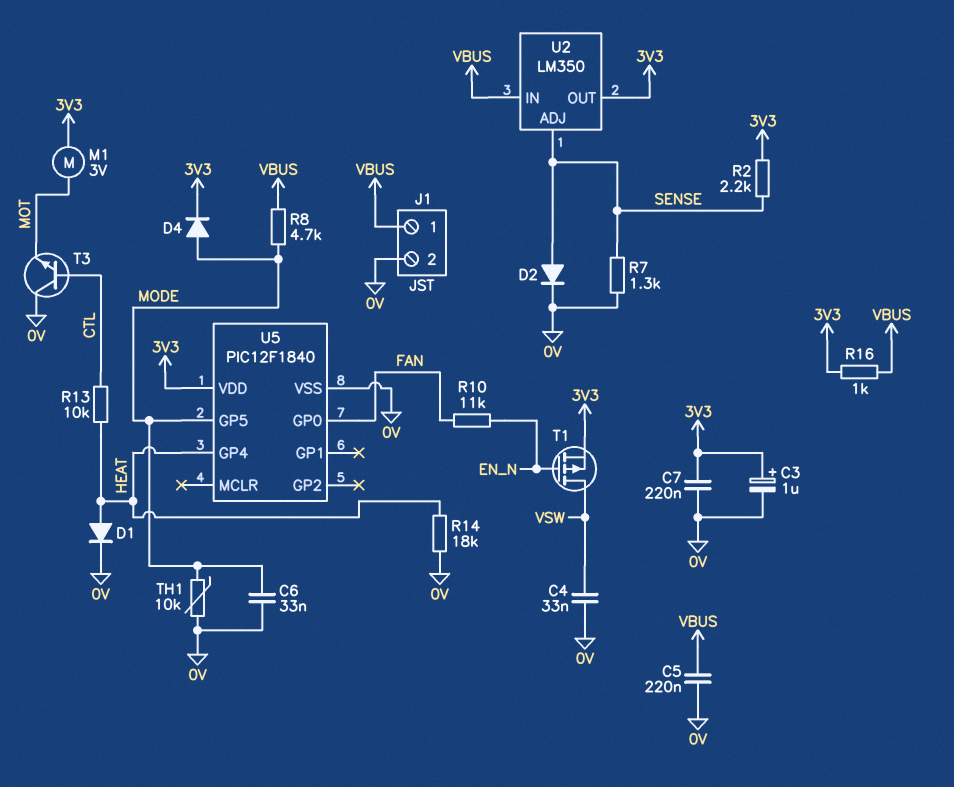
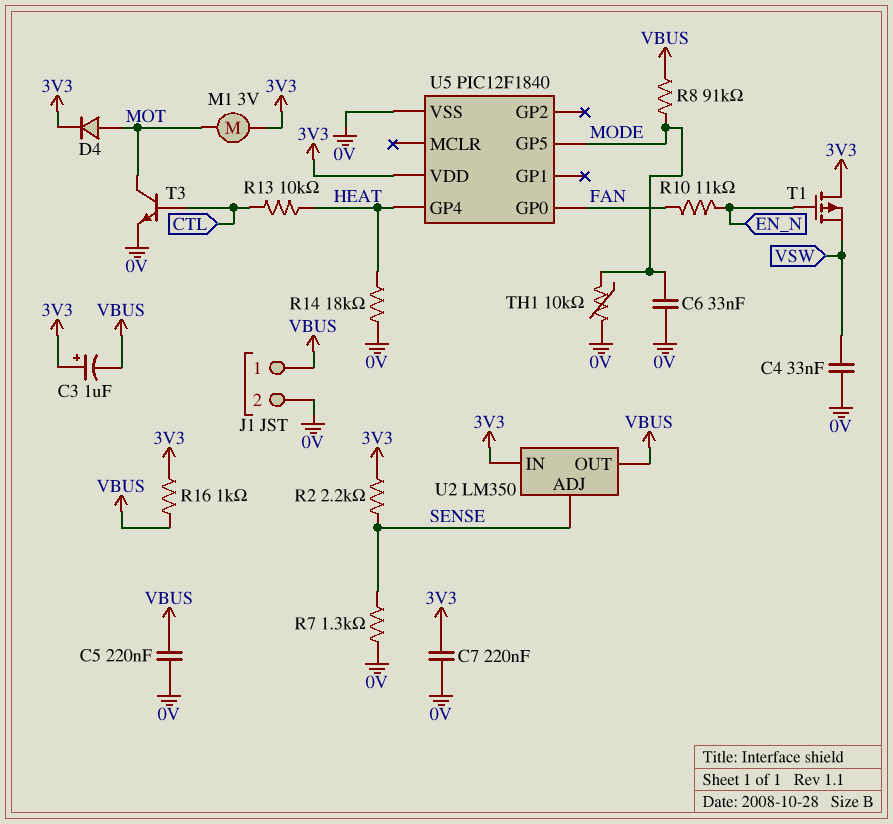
C3: 1uF (plus 3V3, minus 0V) -> 1uF (plus 3V3, minus VBUS)
D1: diode (A HEAT, K 0V) -> none
D2: diode (A SENSE, K 0V) -> none
D4: diode (A MODE, K 3V3) -> diode (A MOT, K 3V3)
R8: 4.7k (MODE, VBUS) -> 91k (MODE, VBUS)
T1: PMOS (G EN_N, D VSW, S 3V3) -> PMOS (G EN_N, D 3V3, S VSW)
T3: NPN (B CTL, C 0V, E MOT) -> NPN (B CTL, C MOT, E 0V)
U2 pin IN: VBUS -> 3V3
U2 pin OUT: 3V3 -> VBUS

